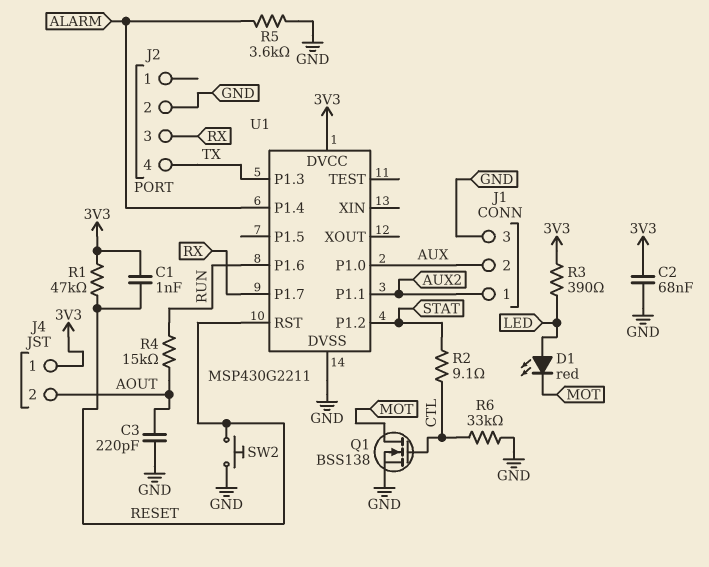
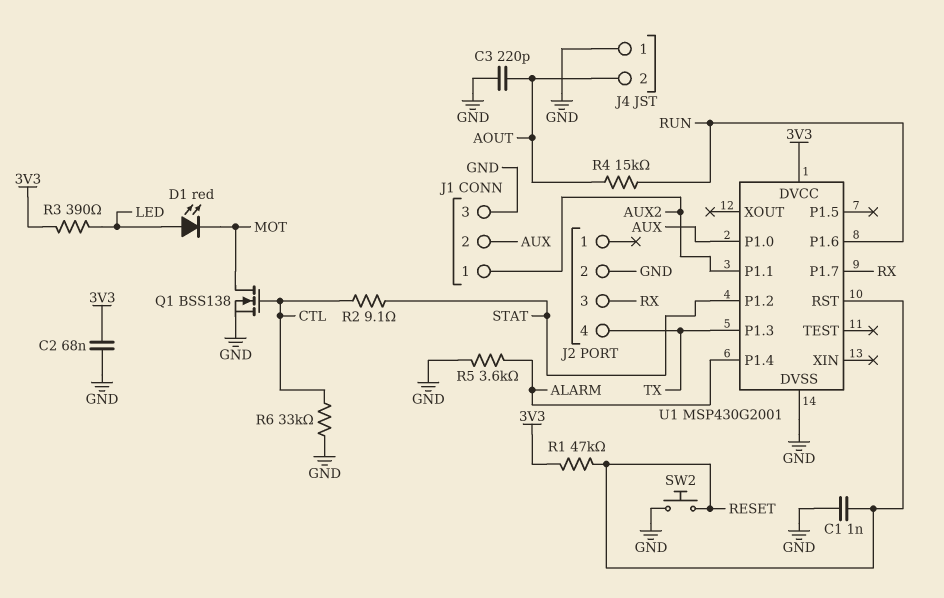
C1: 1nF (3V3, RESET) -> 1nF (GND, RESET)
J4 pin 1: 3V3 -> GND
U1: MSP430G2211 -> MSP430G2001

